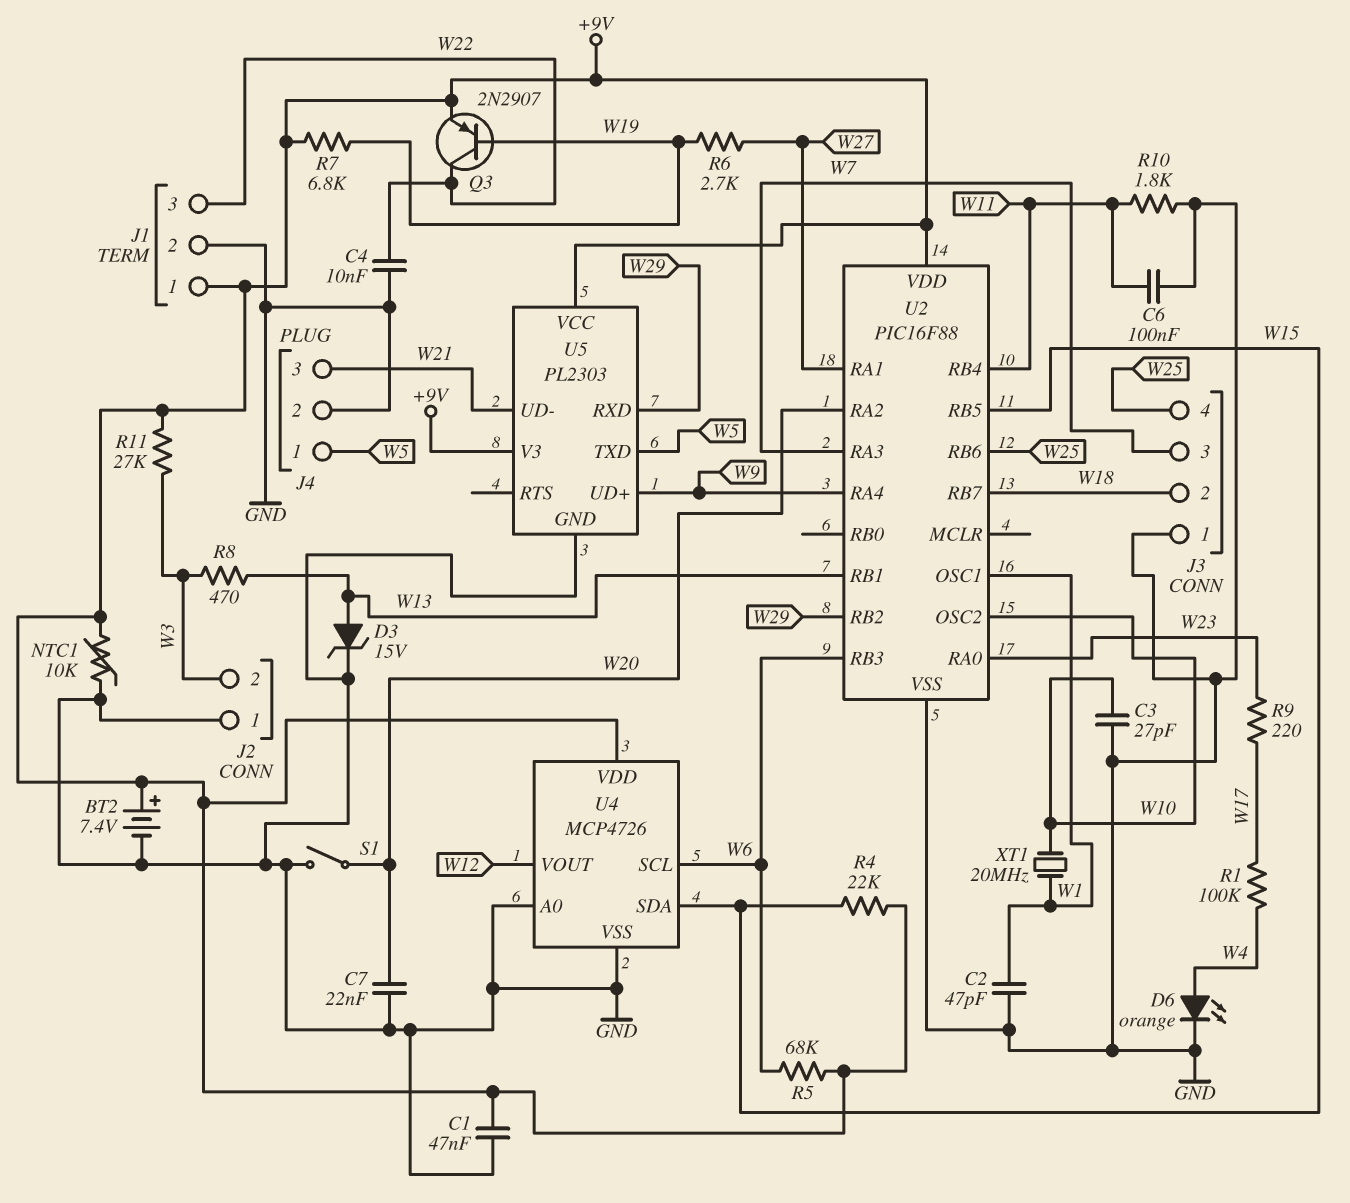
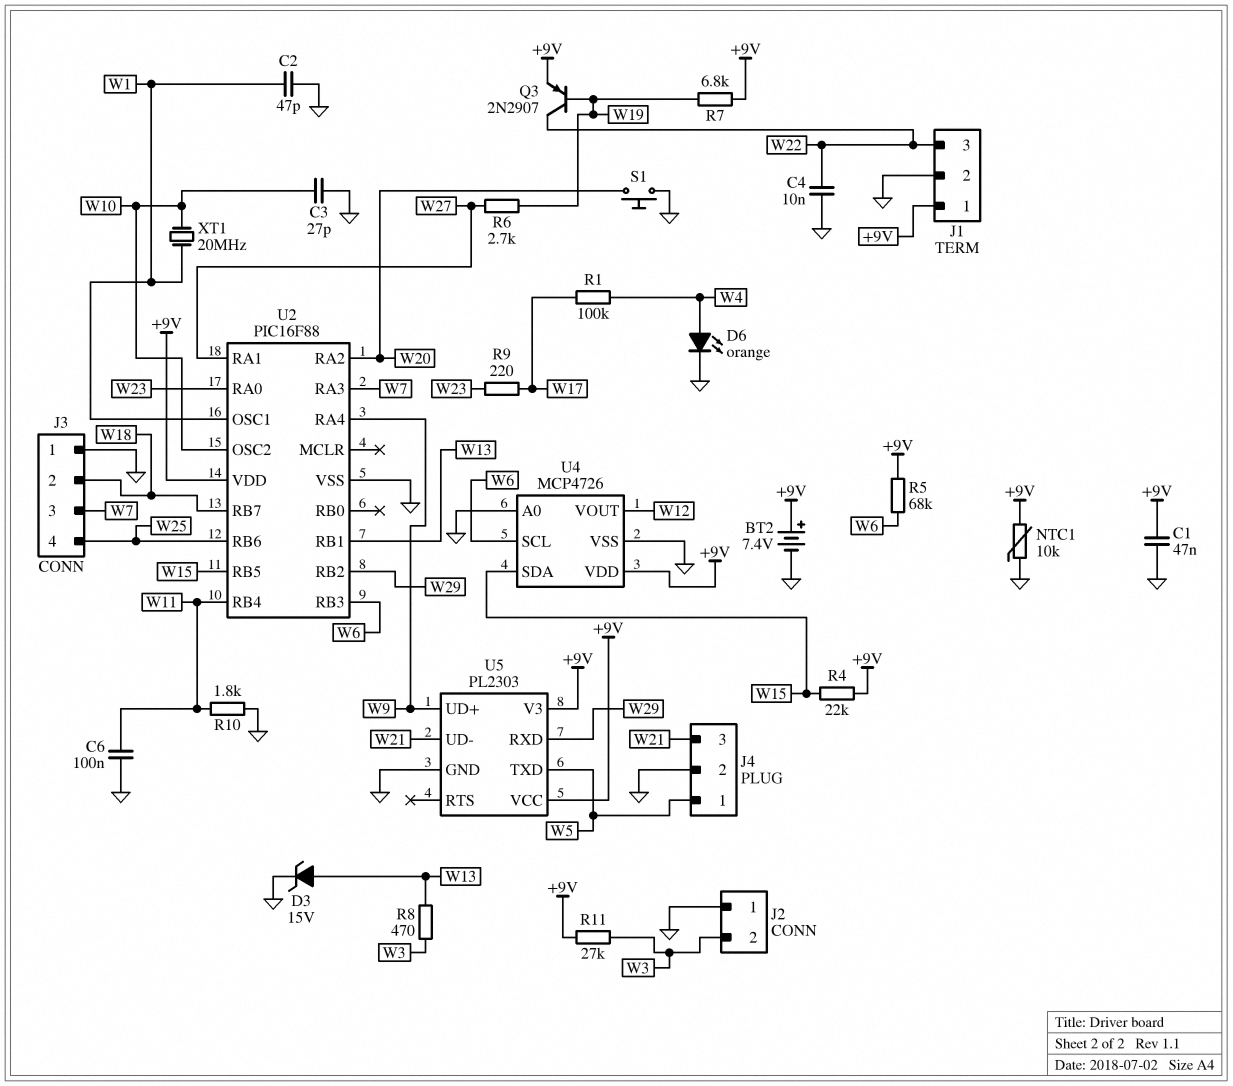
C7: 22nF (GND, W20) -> none
S1: switch (GND, W20) -> button (GND, W20)

